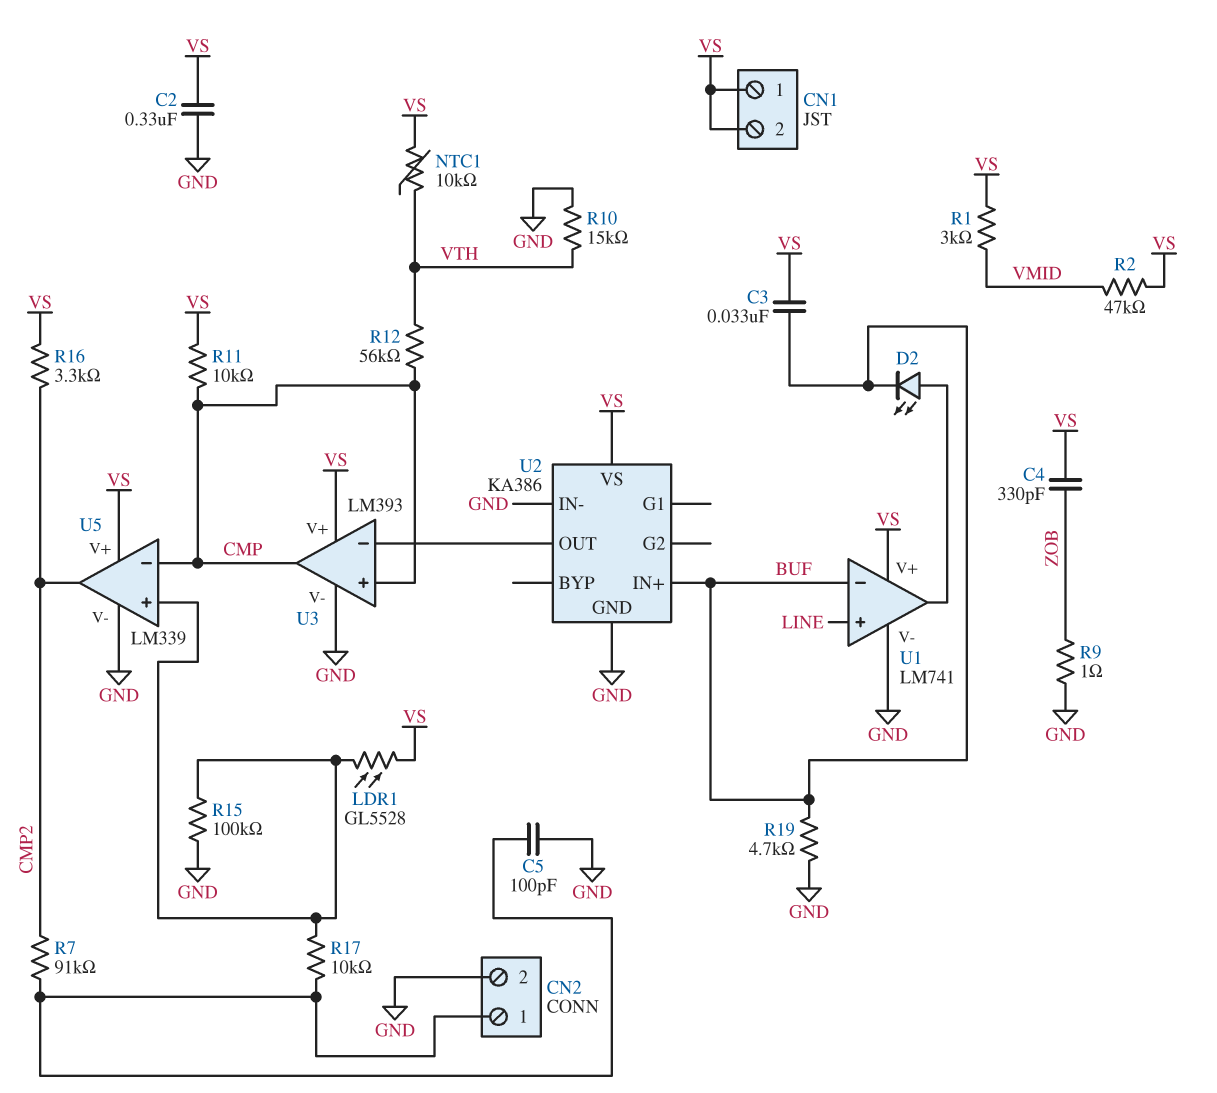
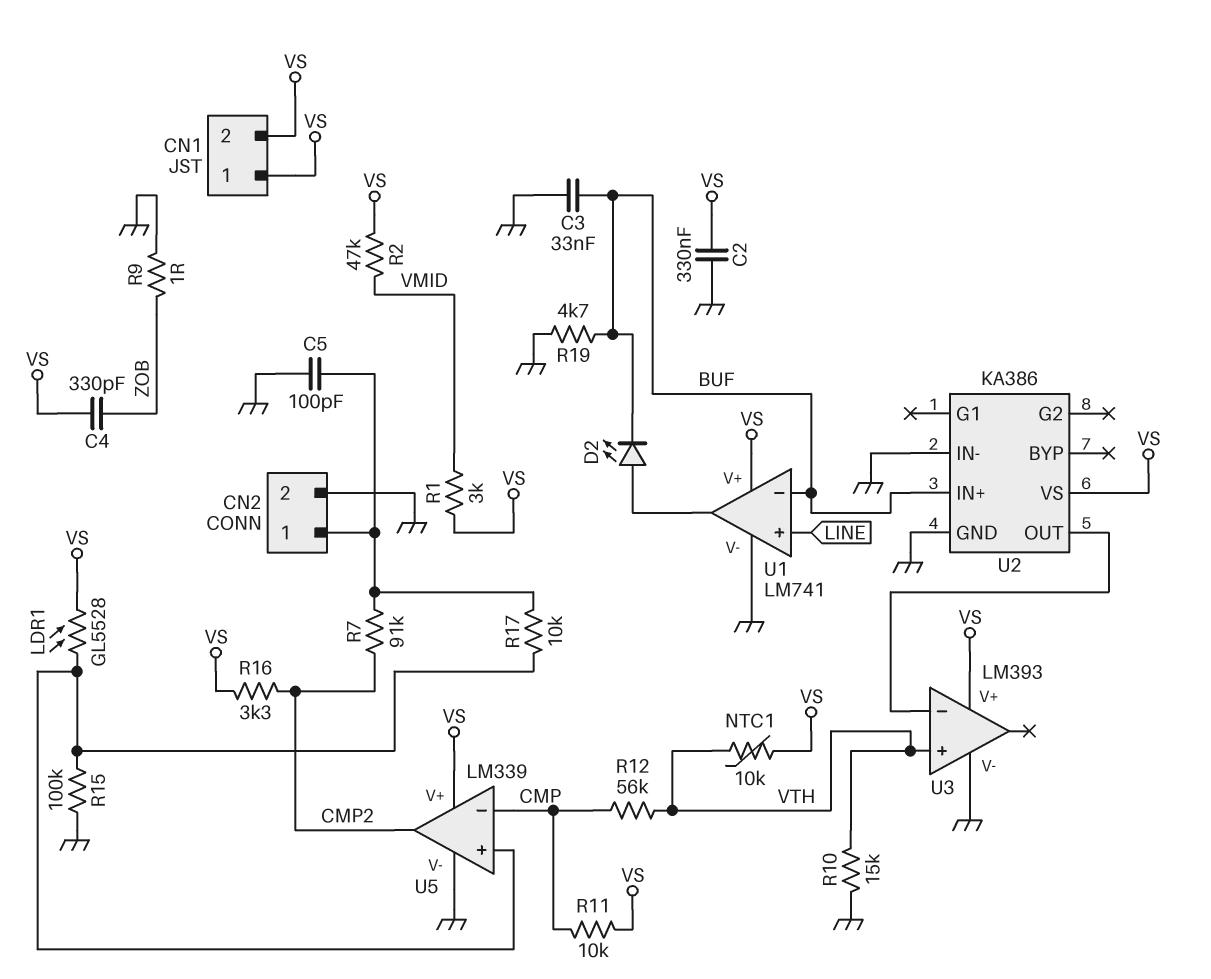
C3: 33nF (BUF, VS) -> 33nF (BUF, GND)
U3 pin in+: CMP -> VTH
U3 pin out: CMP -> none

